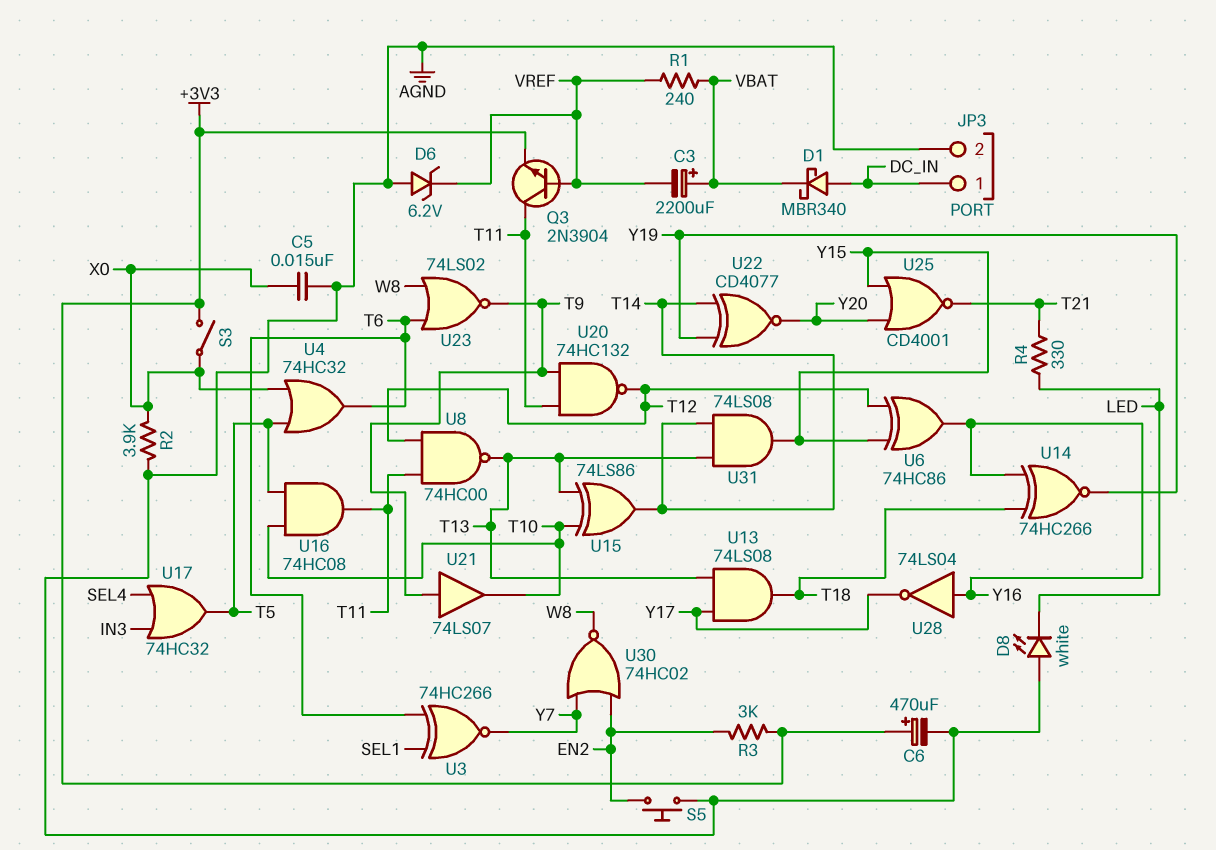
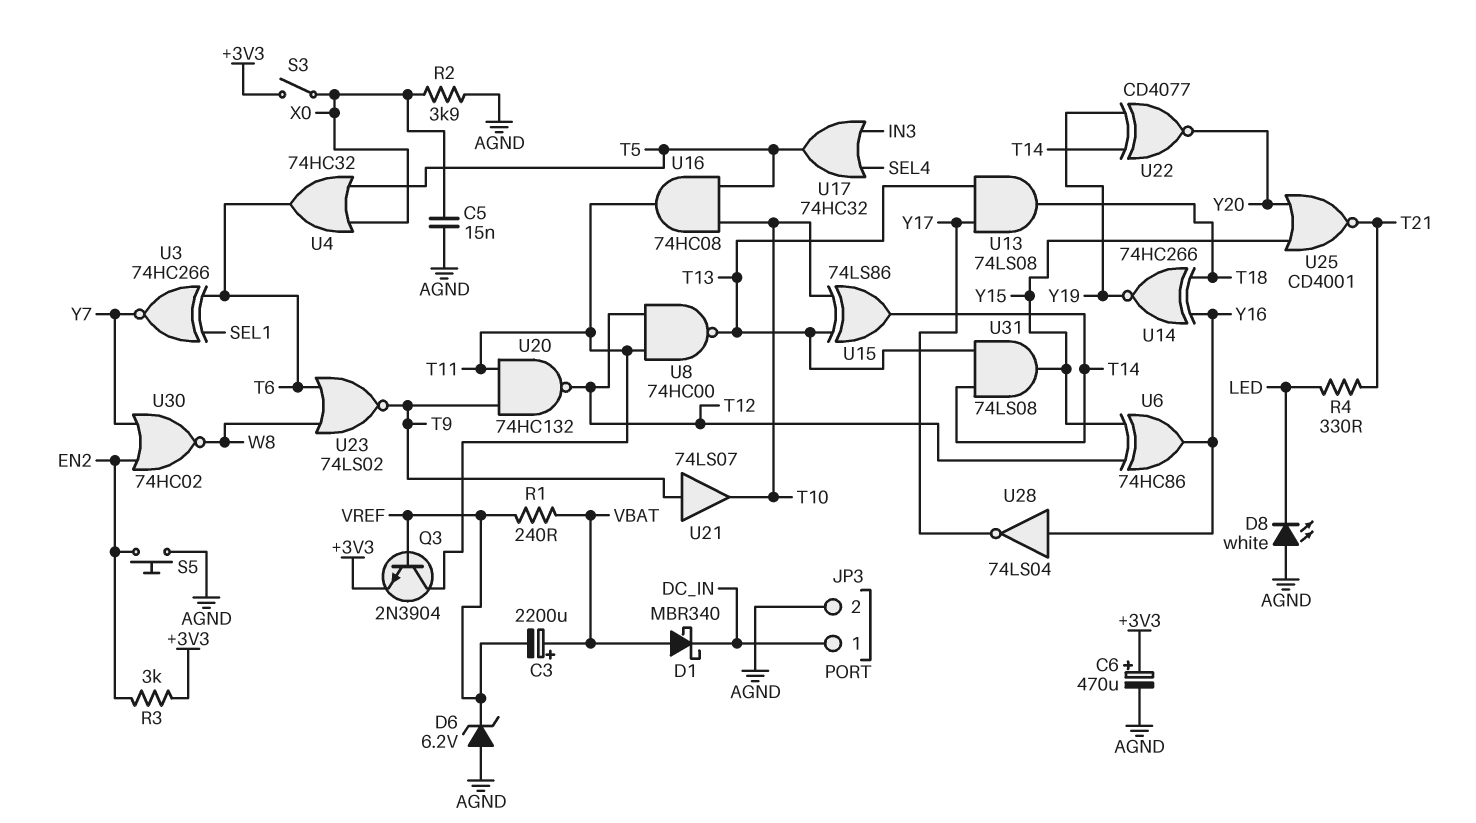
D1: schottky MBR340 (A DC_IN, K VBAT) -> schottky MBR340 (A VBAT, K DC_IN)

